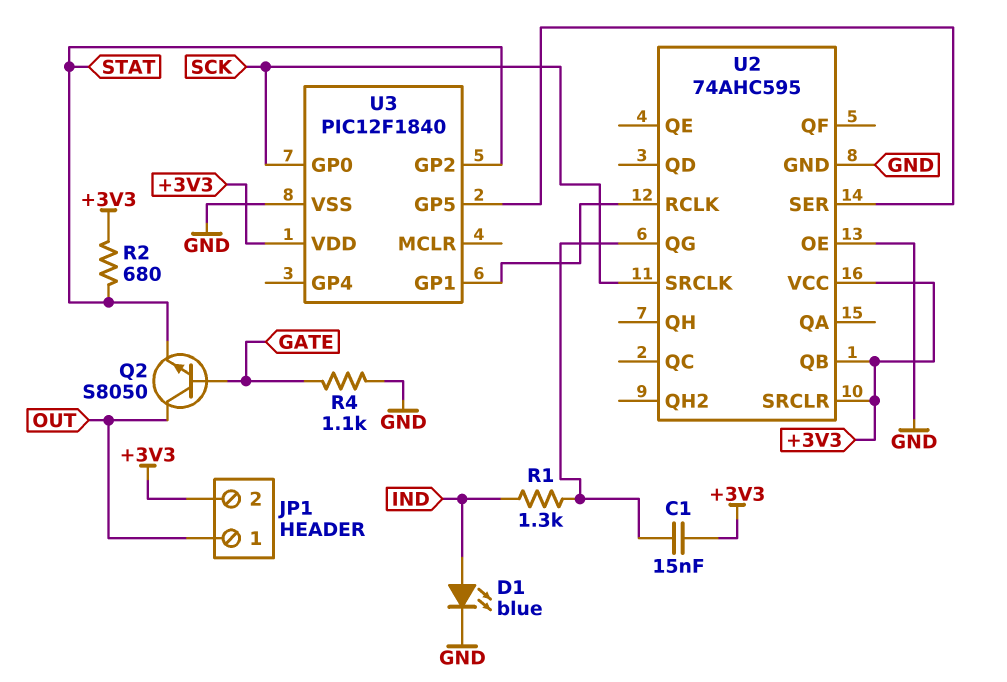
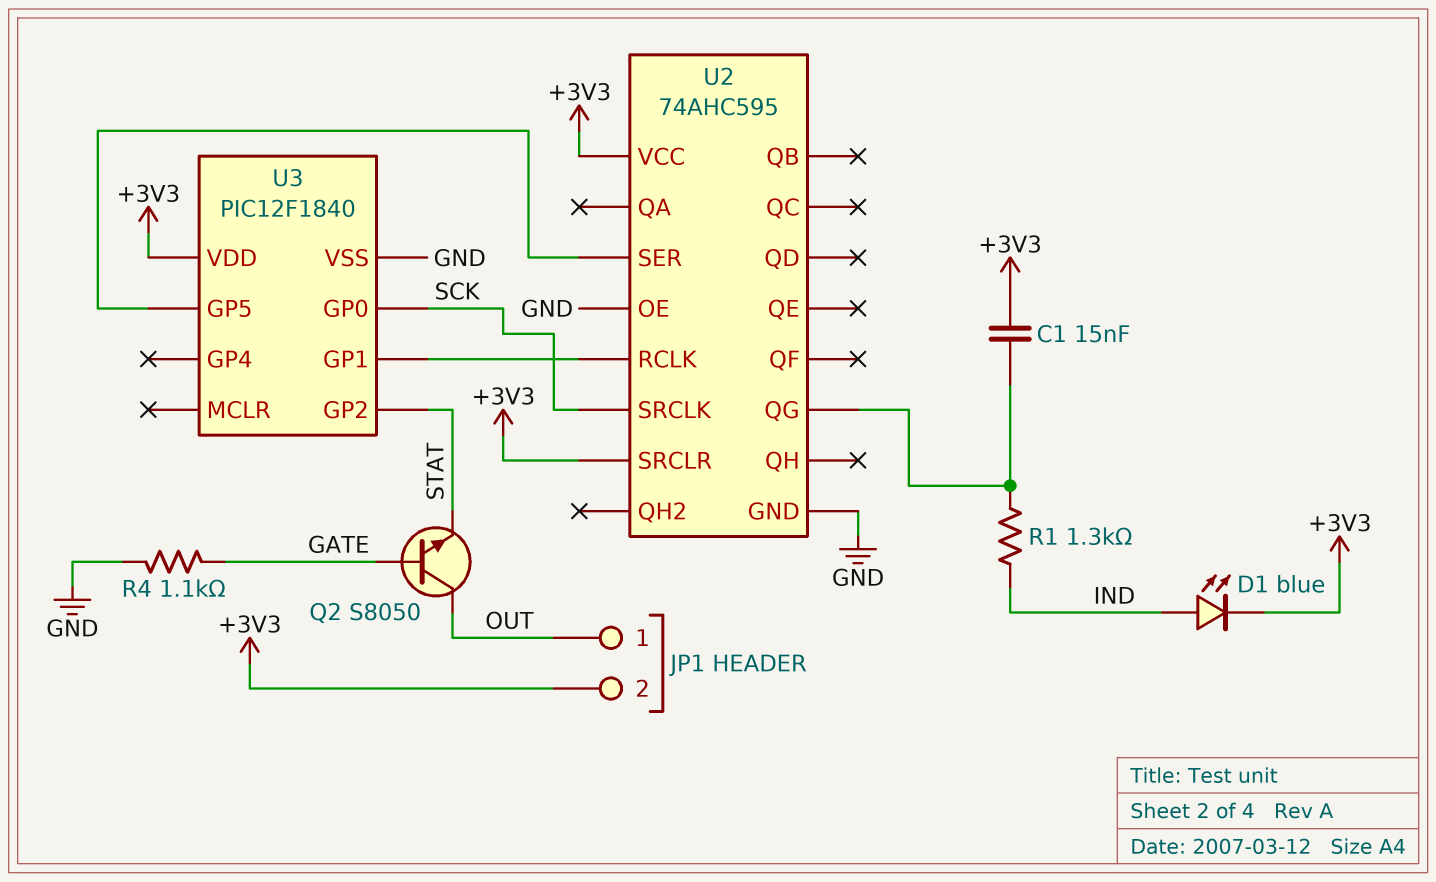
D1: LED blue (A IND, K GND) -> LED blue (A IND, K +3V3)
R2: 680 (+3V3, STAT) -> none
U2 pin QB: +3V3 -> none

